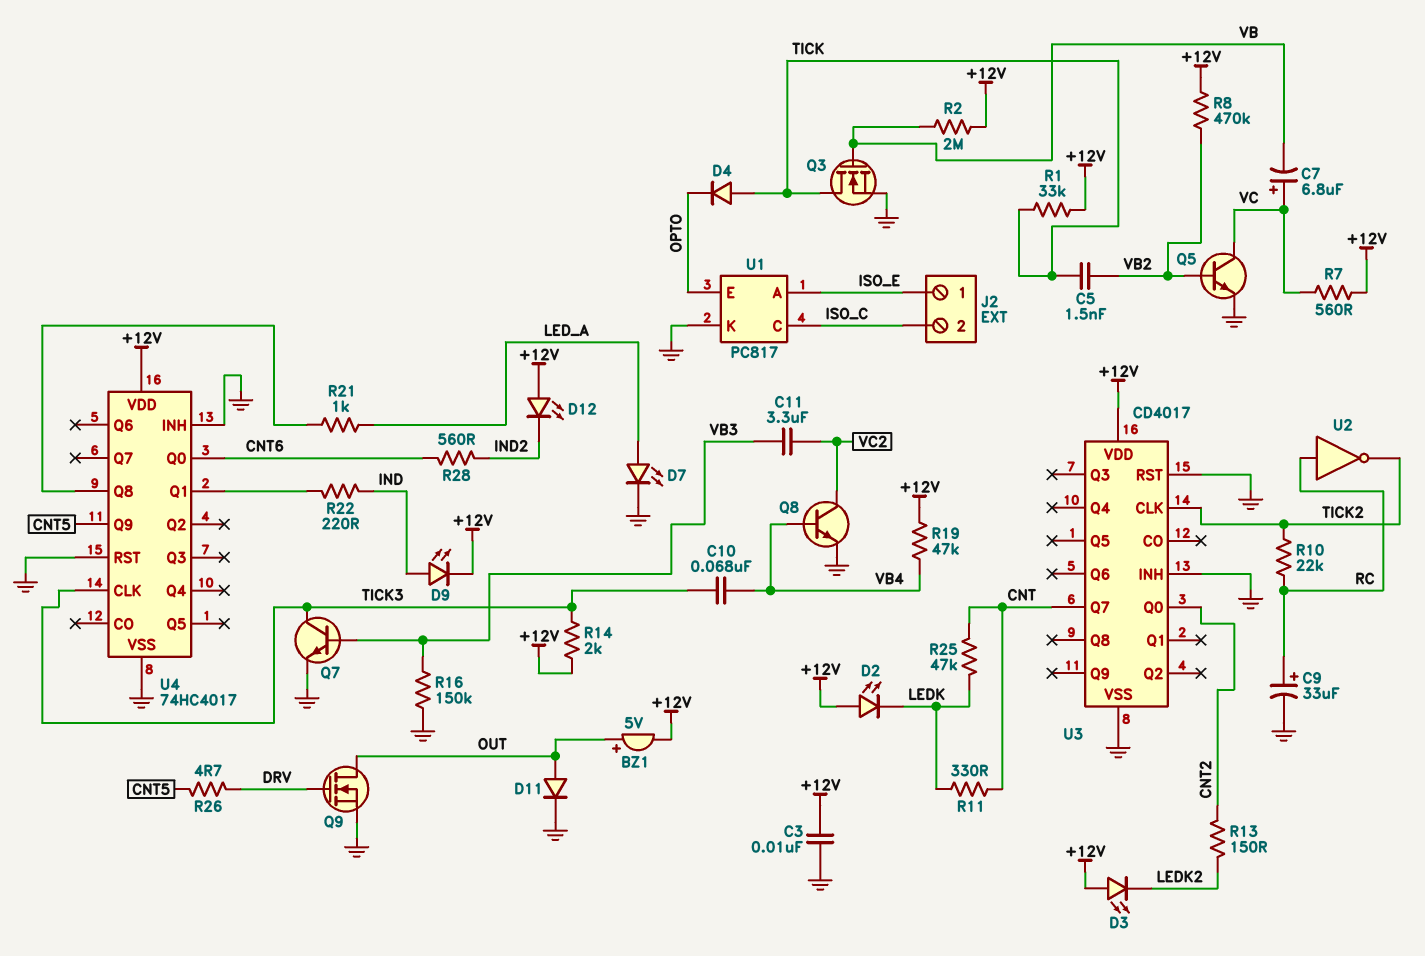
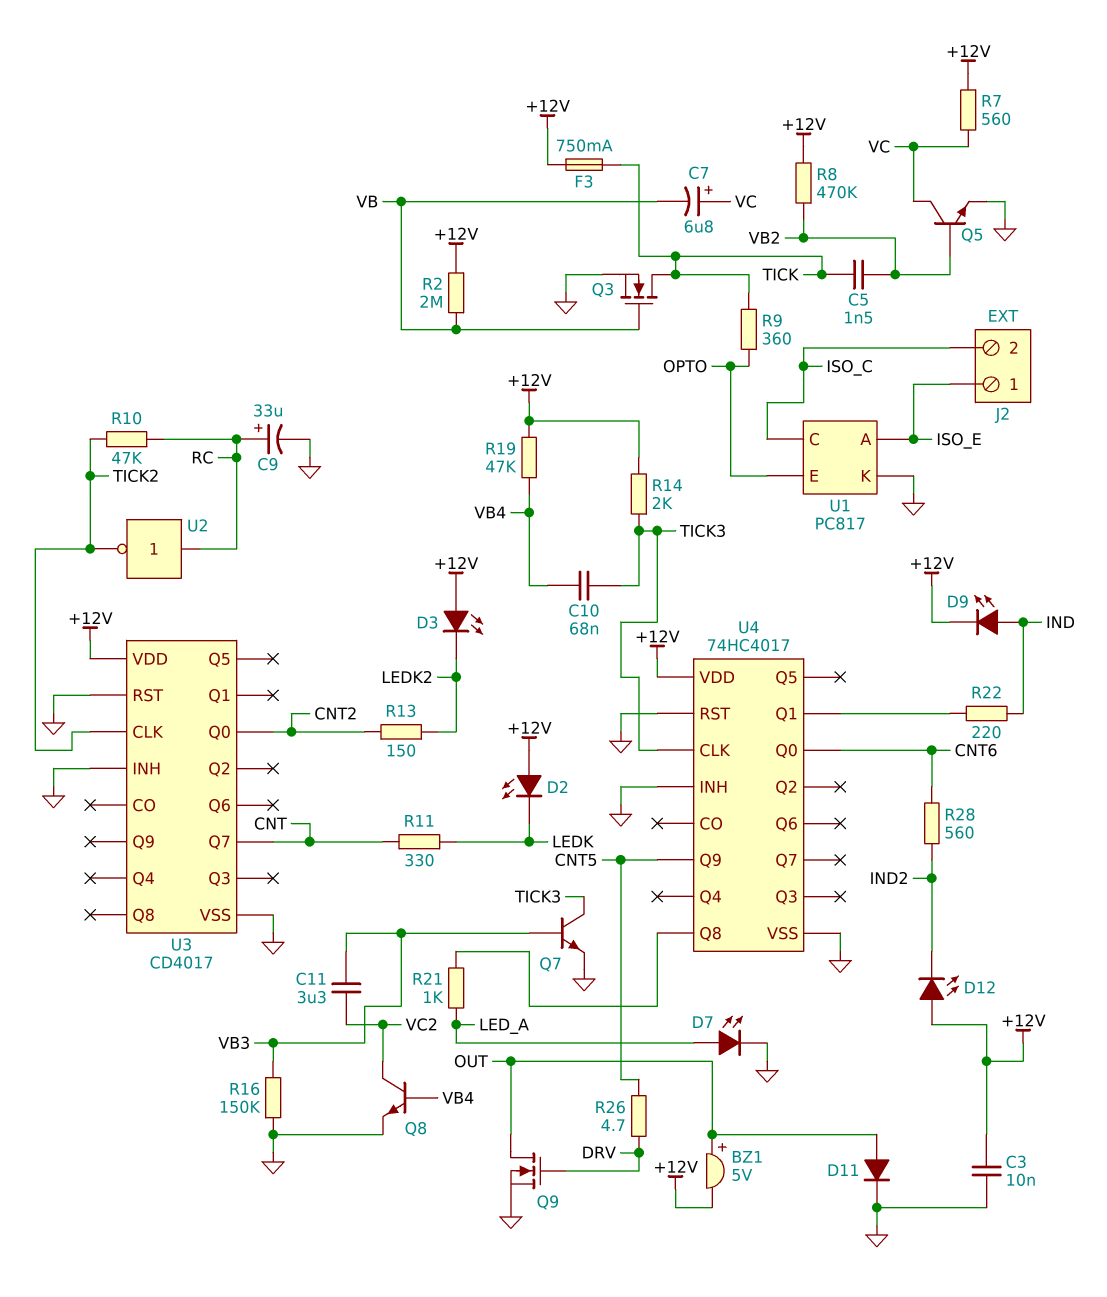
D4: diode (A TICK, K OPTO) -> none
F3: none -> 750mA (+12V, TICK)
R1: 33k (+12V, TICK) -> none
R9: none -> 360 (OPTO, TICK)
R10: 22k (RC, TICK2) -> 47k (RC, TICK2)
R25: 47k (CNT, LEDK) -> none

